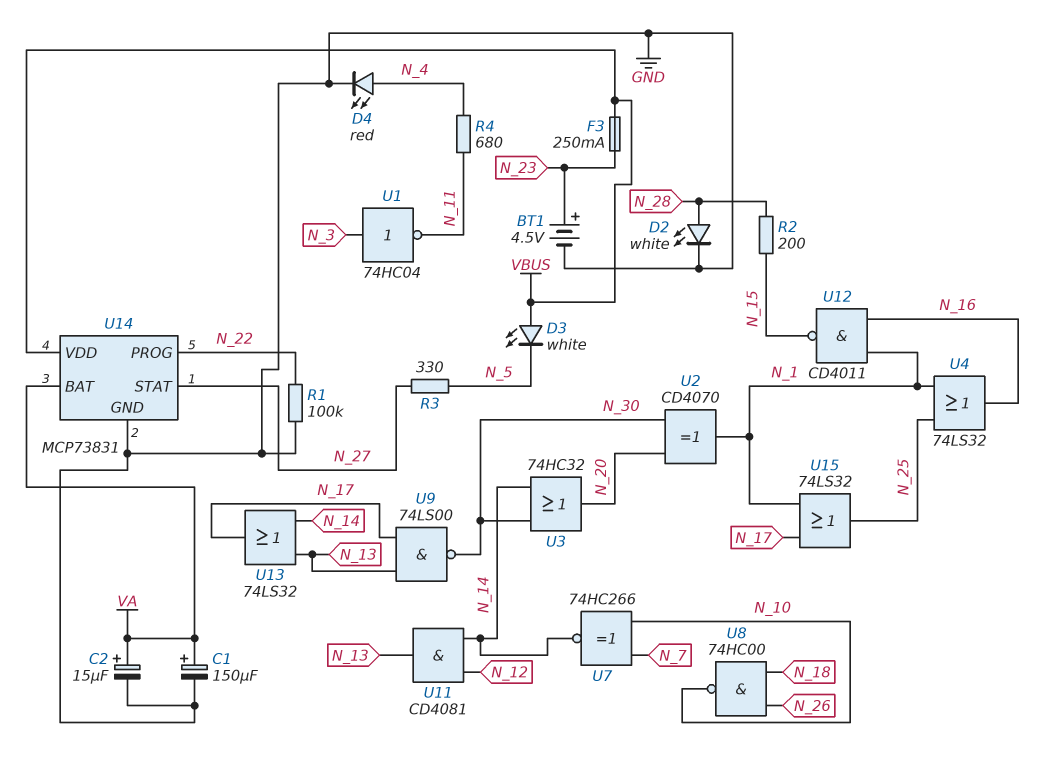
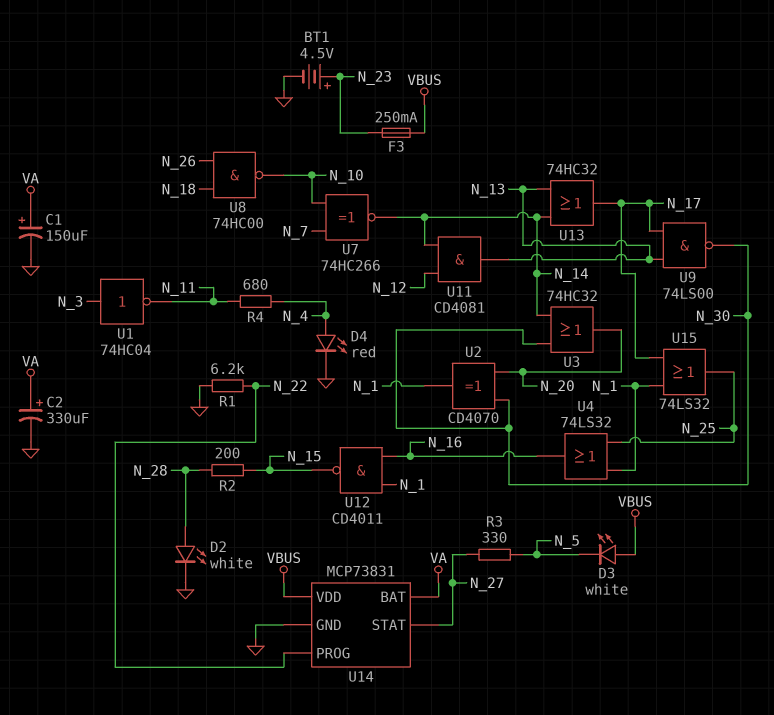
C2: 15uF (plus VA, minus GND) -> 330uF (plus VA, minus GND)
R1: 100k (GND, N_22) -> 6.2k (GND, N_22)
U13: OR 74LS32 (in N_13, in N_14, out N_17) -> OR 74HC32 (in N_13, in N_14, out N_17)

